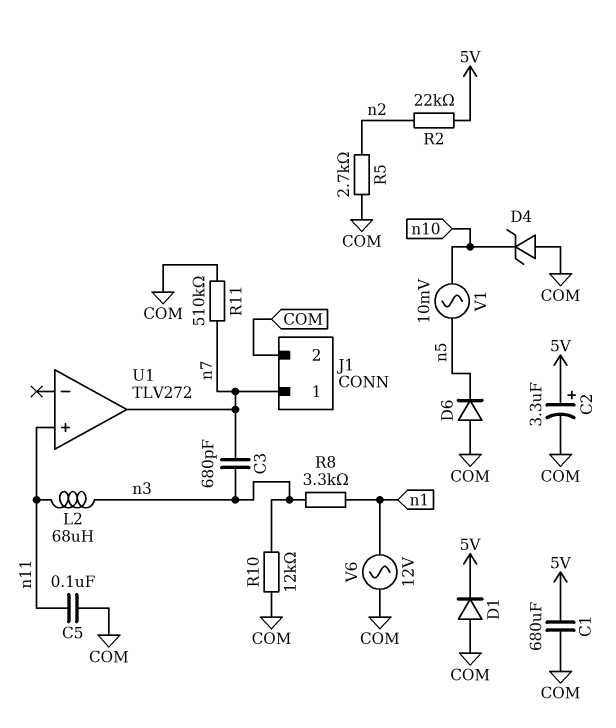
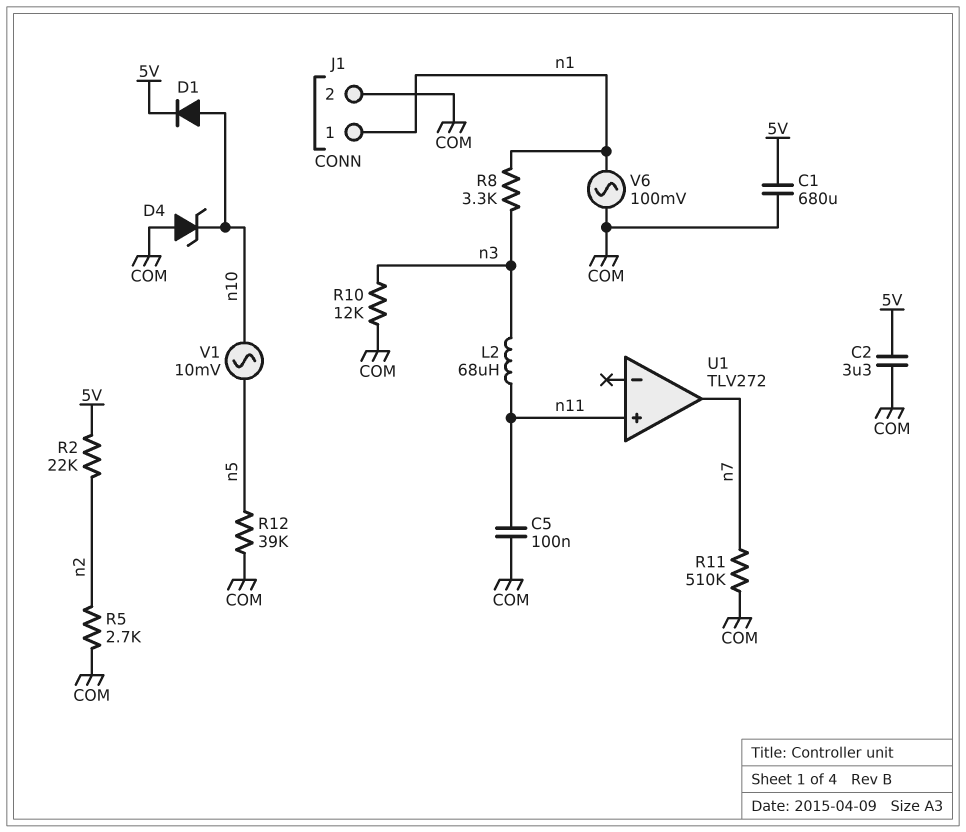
C2: 3.3uF (plus 5V, minus COM) -> 3.3uF (5V, COM)
C3: 680pF (n3, n7) -> none
D1: diode (A COM, K 5V) -> diode (A n10, K 5V)
D6: diode (A COM, K n5) -> none
J1 pin 1: n7 -> n1
R12: none -> 39k (COM, n5)
V6: AC 12V (COM, n1) -> AC 100mV (COM, n1)

